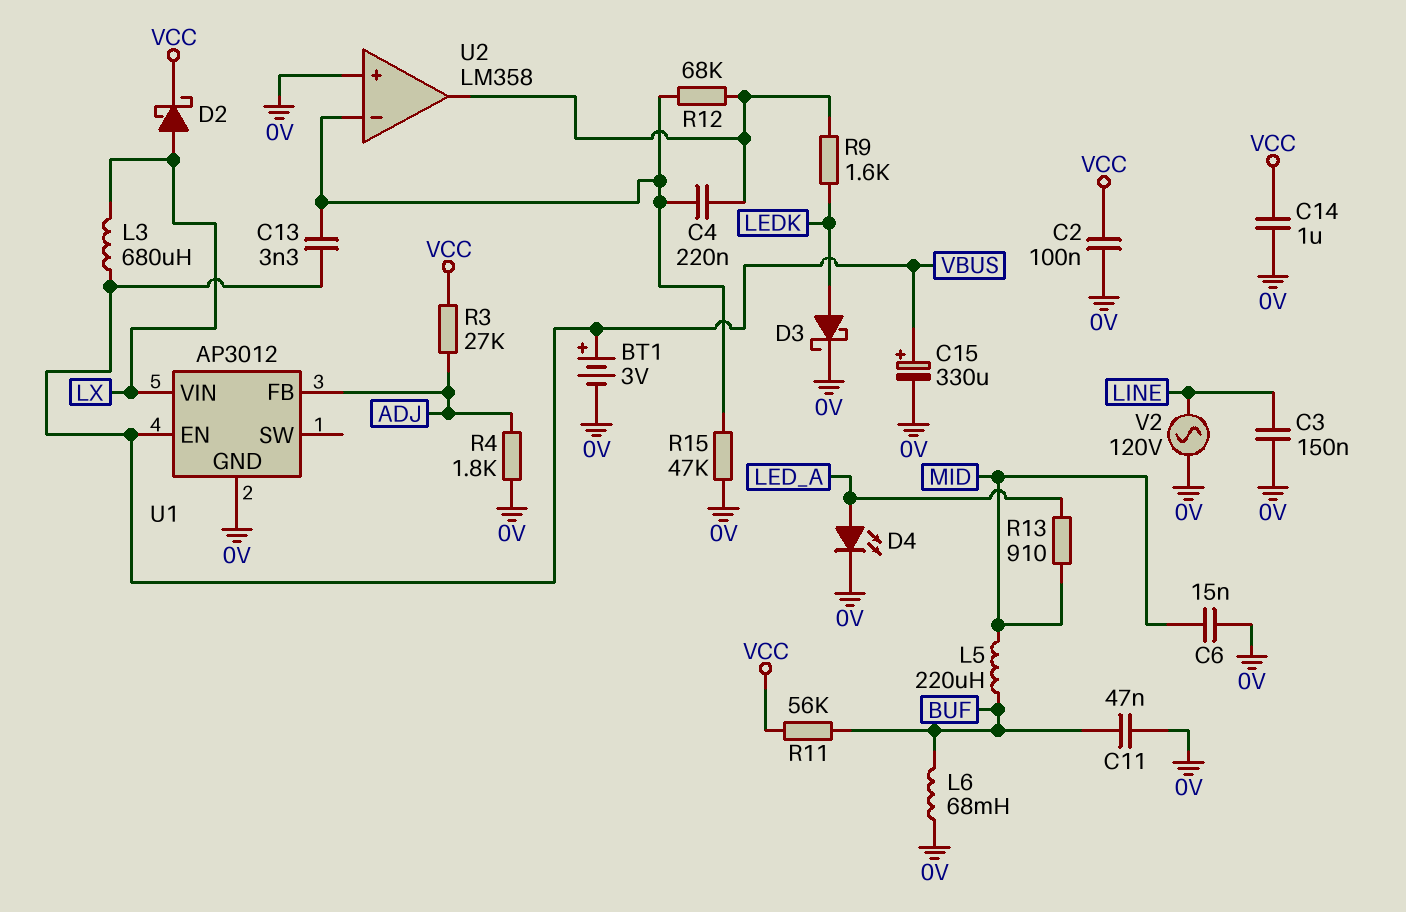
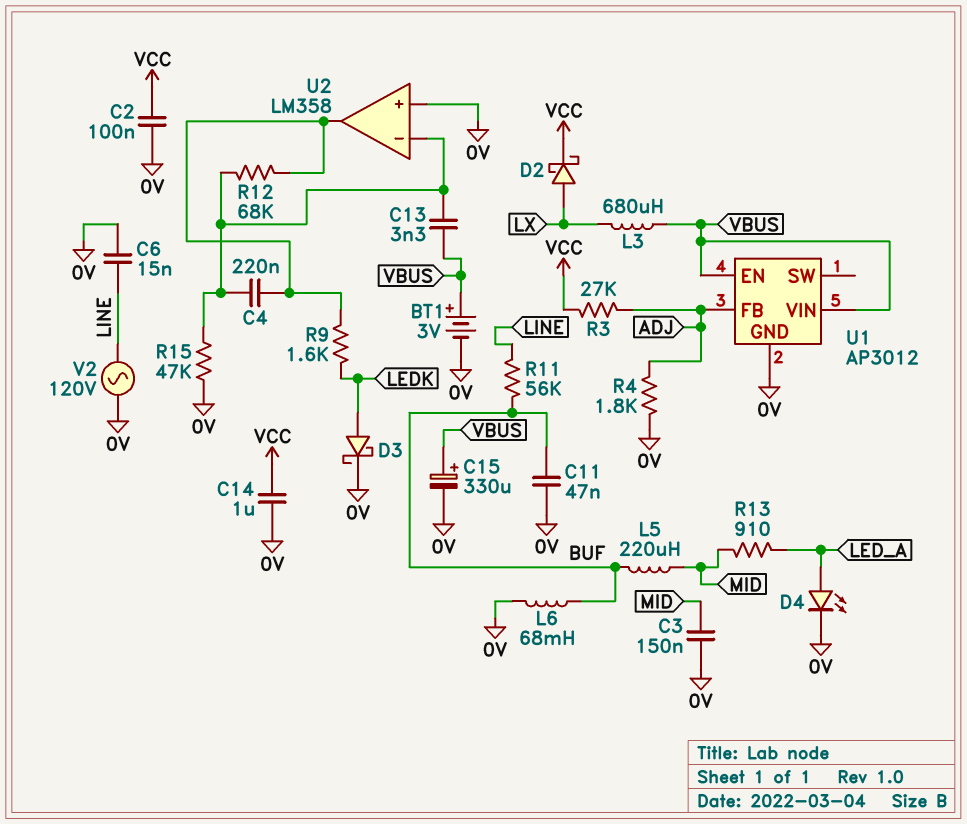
C3: 150nF (0V, LINE) -> 150nF (0V, MID)
C6: 15nF (0V, MID) -> 15nF (0V, LINE)
R11: 56k (BUF, VCC) -> 56k (BUF, LINE)
U1 pin VIN: LX -> VBUS

